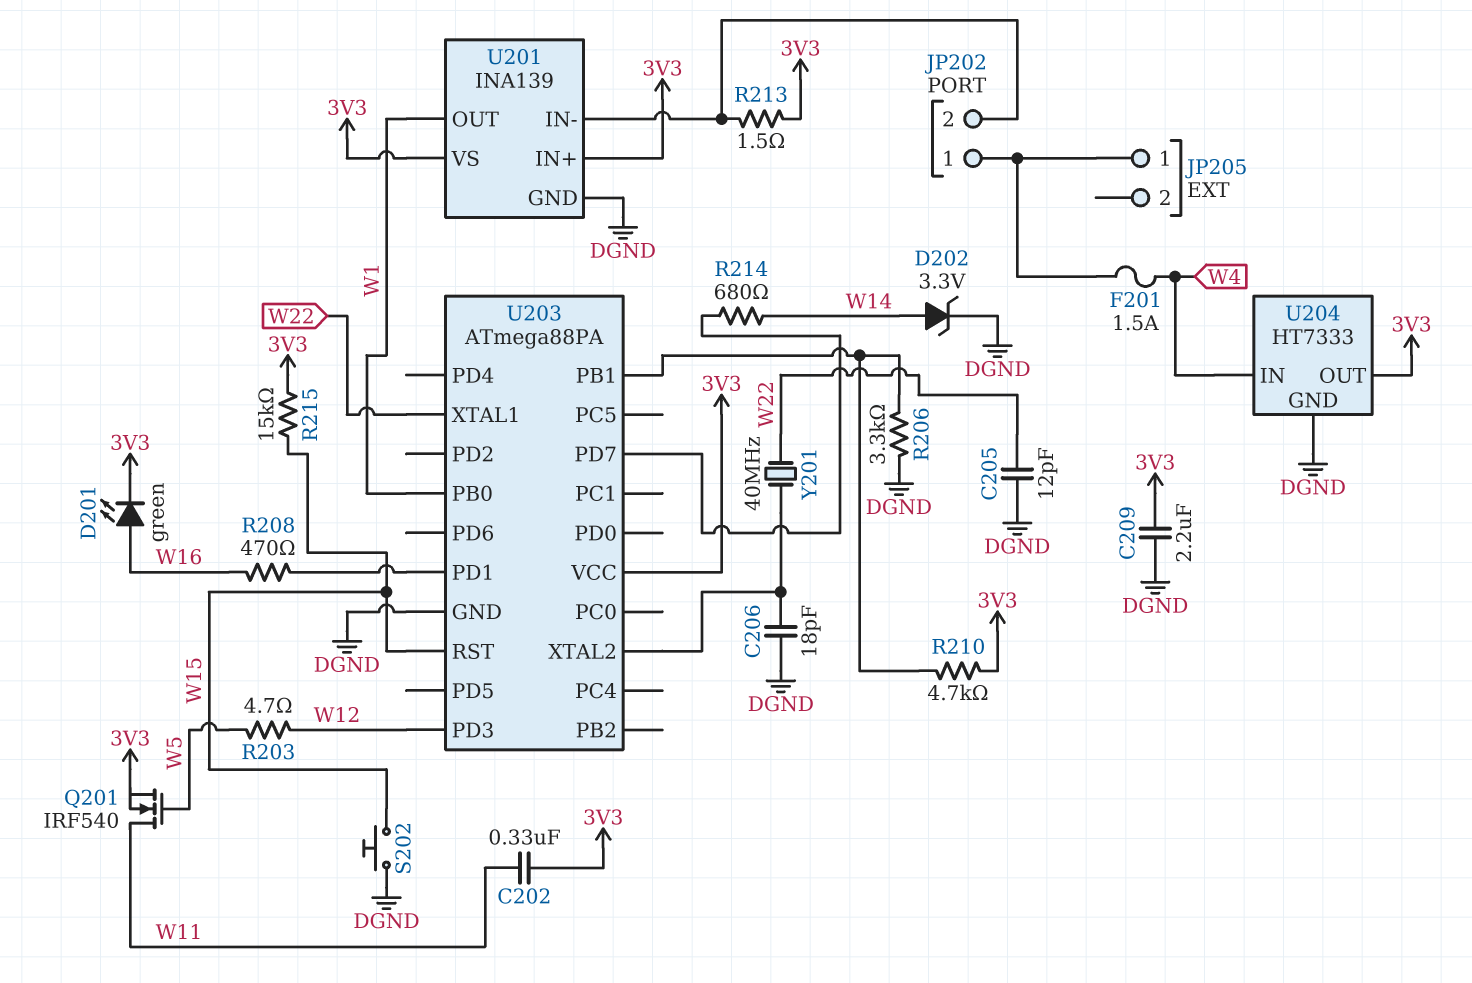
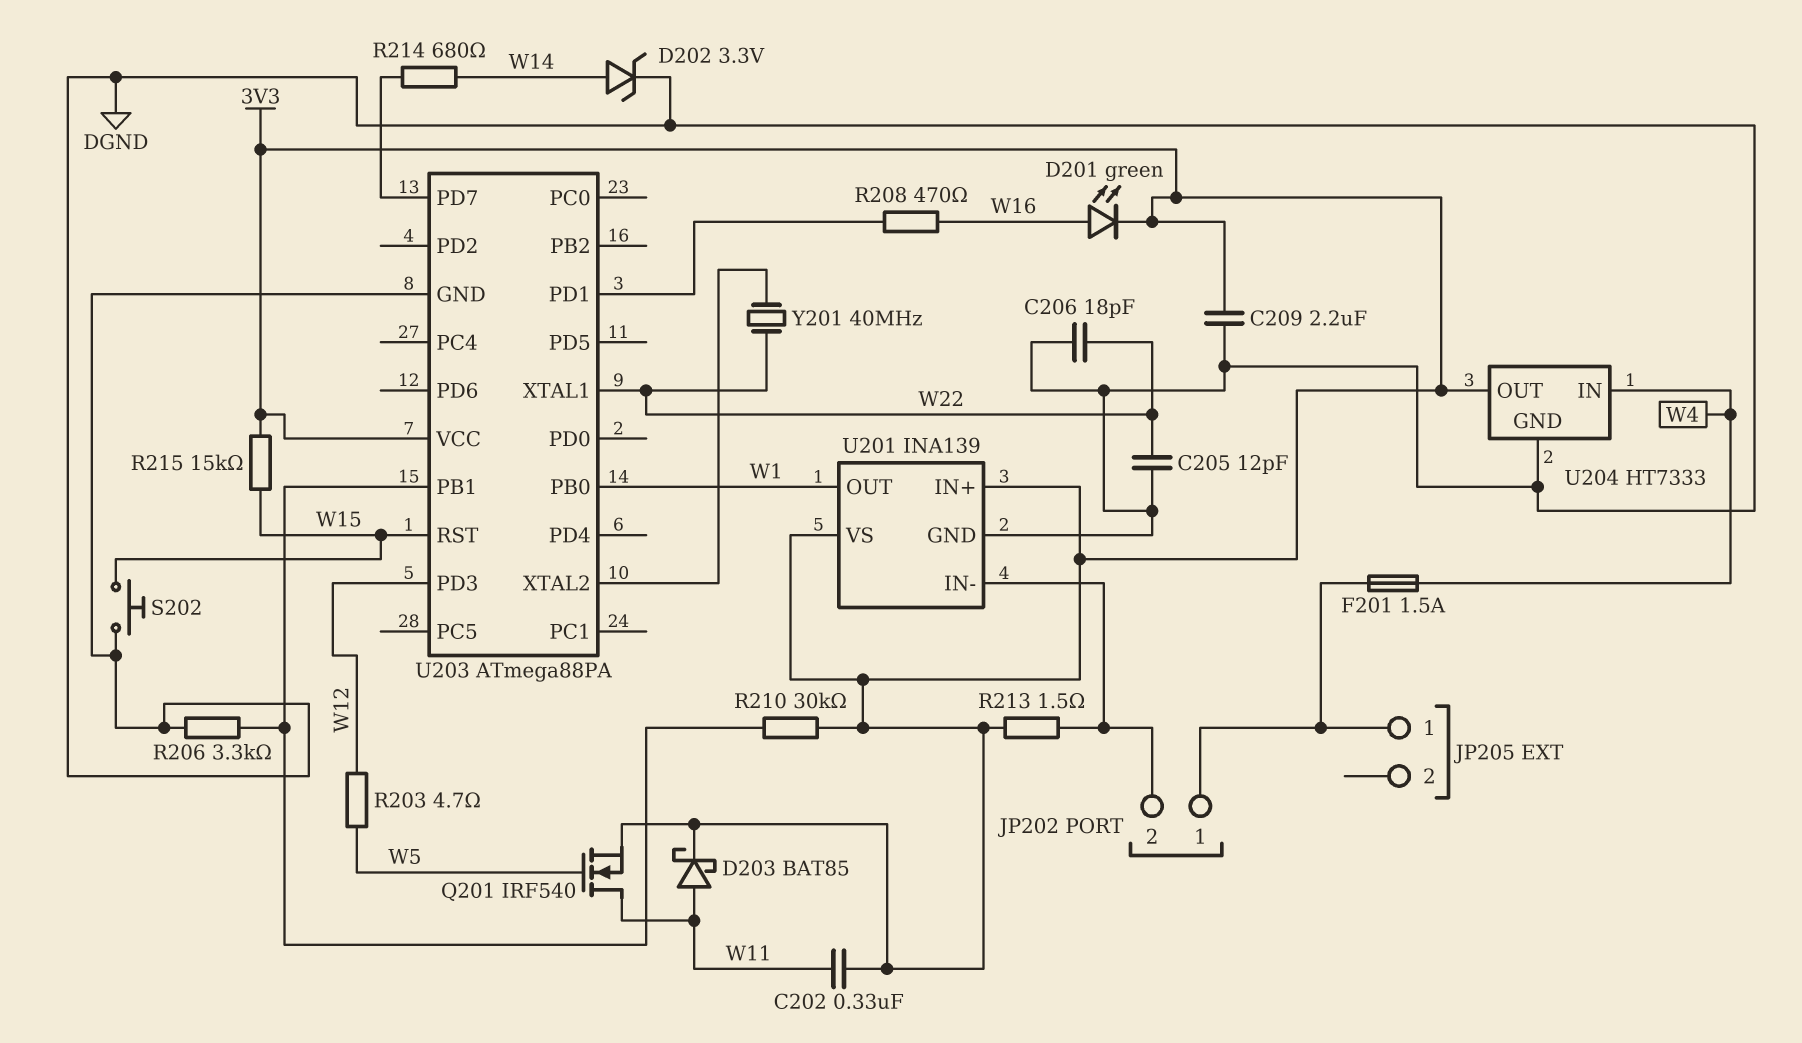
C206: 18pF (DGND, U203/XTAL2) -> 18pF (DGND, W22)
D203: none -> schottky BAT85 (A W11, K 3V3)
R210: 4.7k (3V3, U203/PB1) -> 30k (3V3, U203/PB1)

